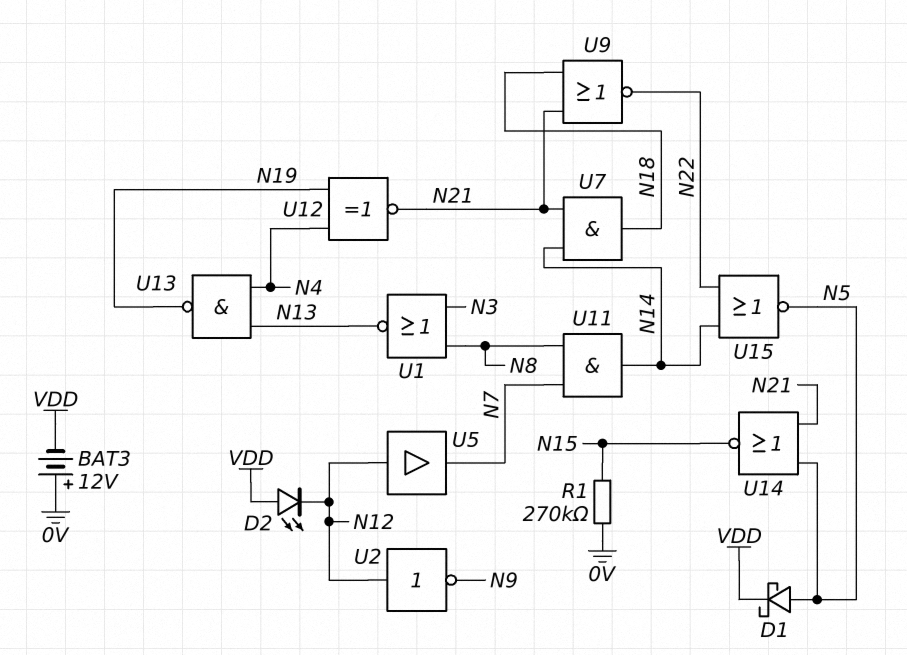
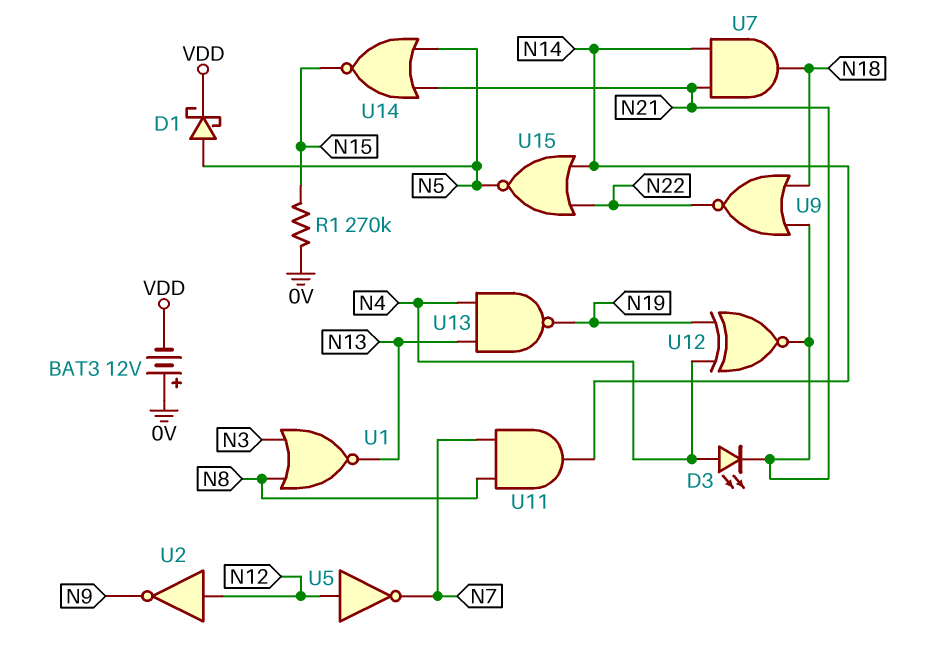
D2: LED (A VDD, K N12) -> none
D3: none -> LED (A N4, K N21)
U5: buffer (in N12, out N7) -> NOT (in N12, out N7)

